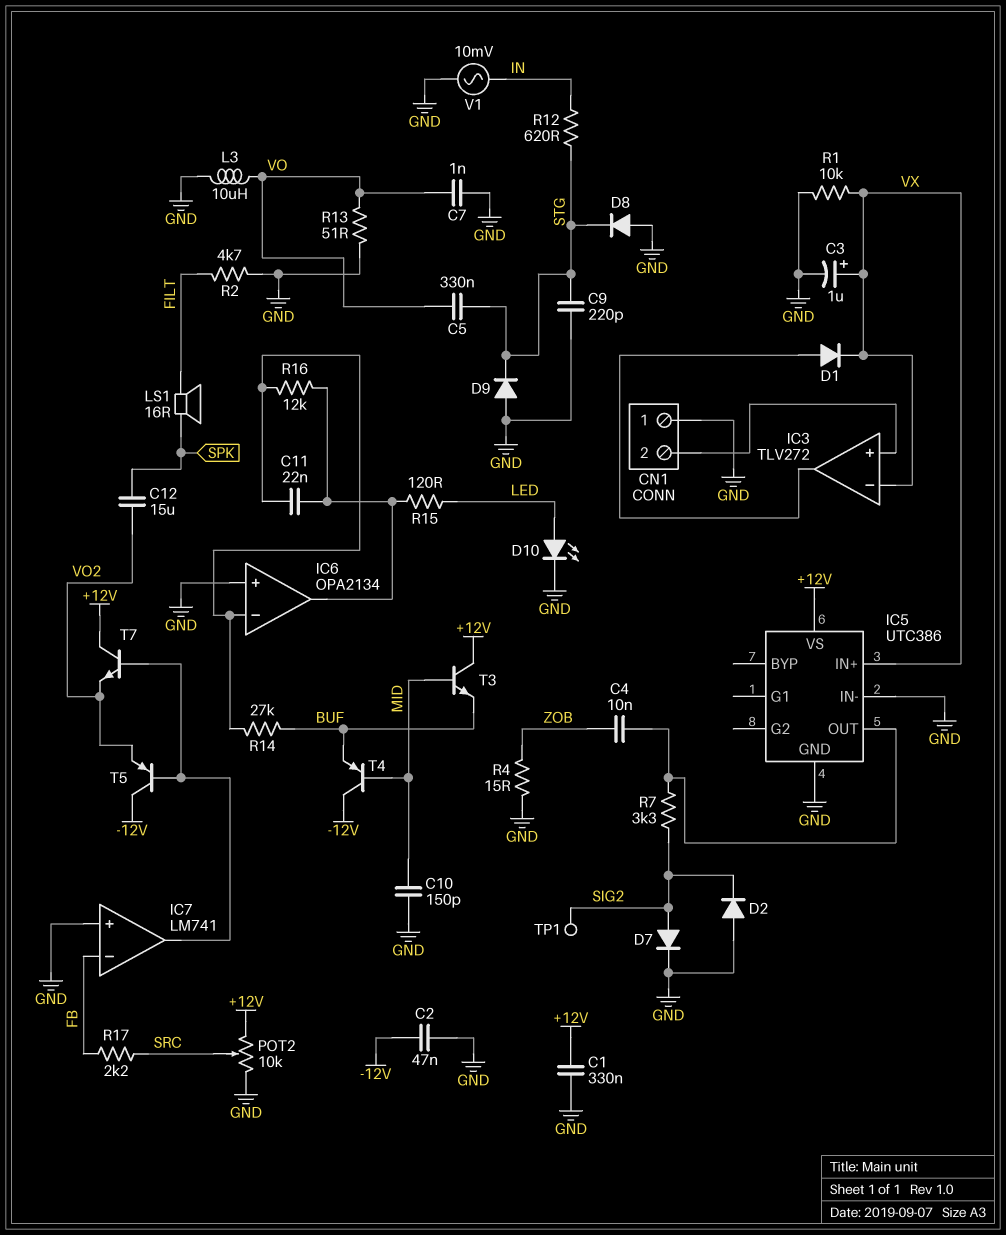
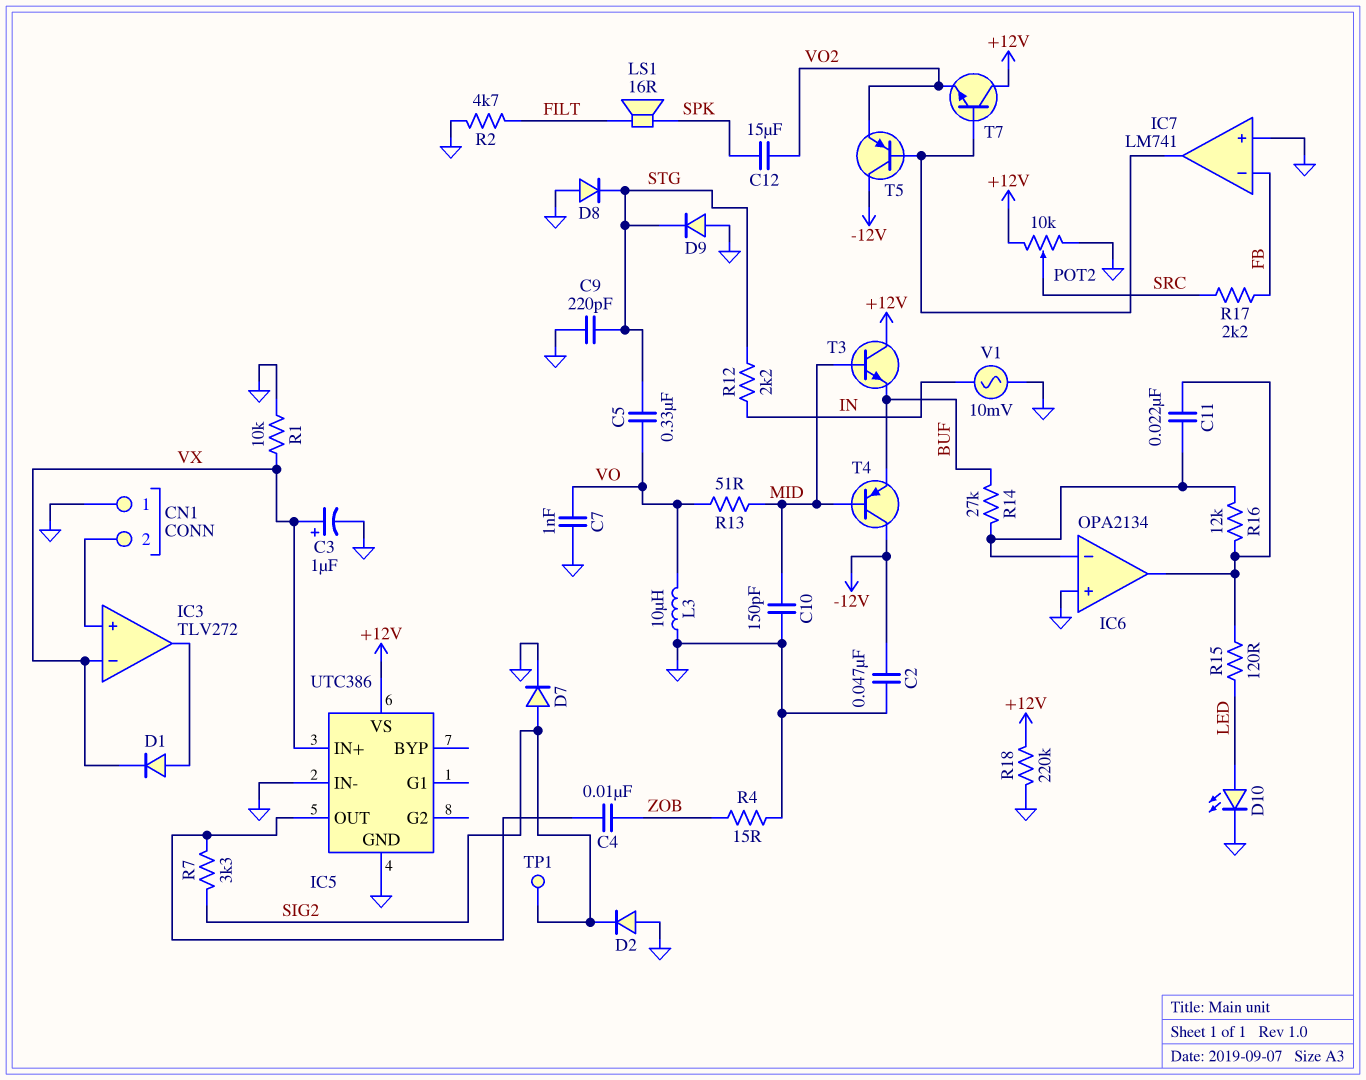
C1: 330nF (+12V, GND) -> none
R12: 620 (IN, STG) -> 2.2k (IN, STG)
R13: 51 (GND, VO) -> 51 (MID, VO)
R18: none -> 220k (+12V, GND)

